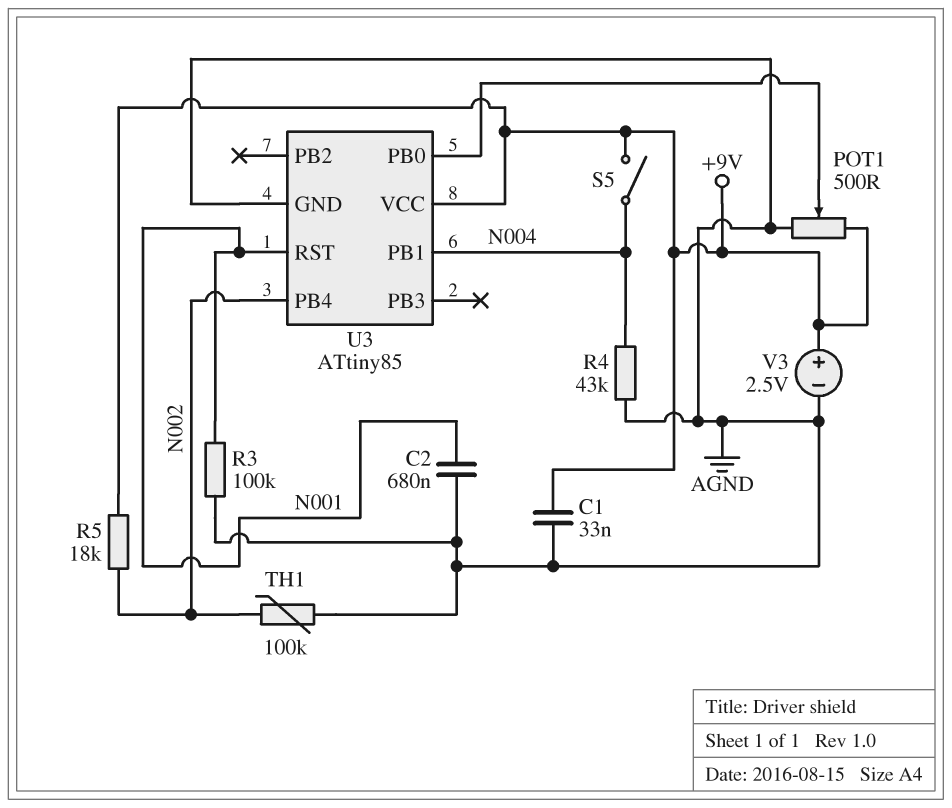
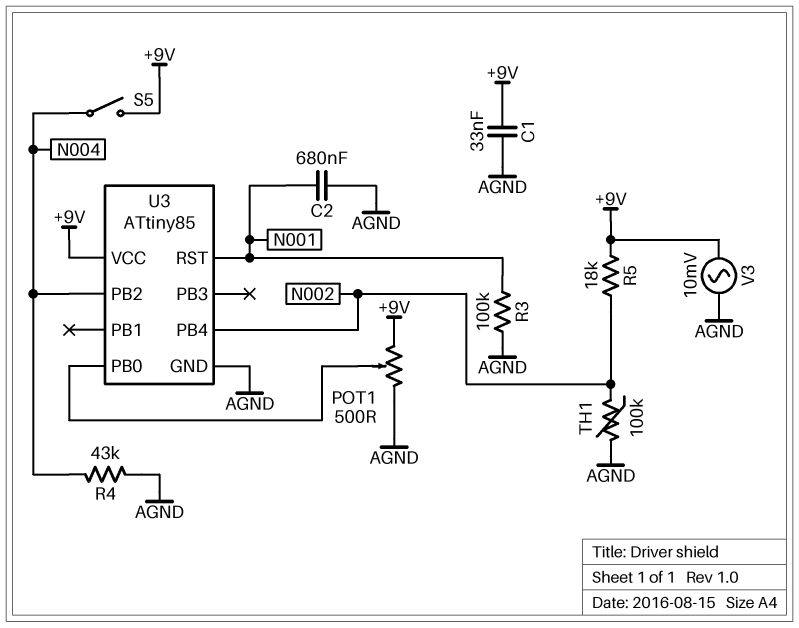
U3 pin PB1: N004 -> none
U3 pin PB2: none -> N004
V3: 2.5V (plus +9V, minus AGND) -> AC 10mV (+9V, AGND)

